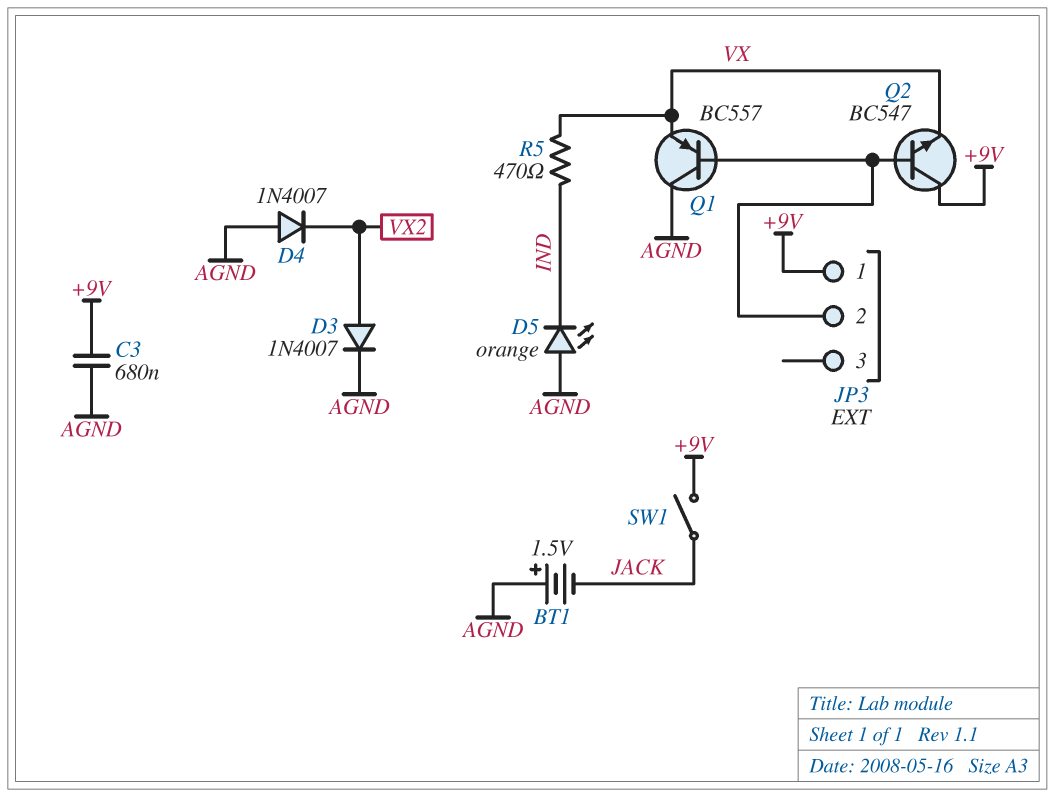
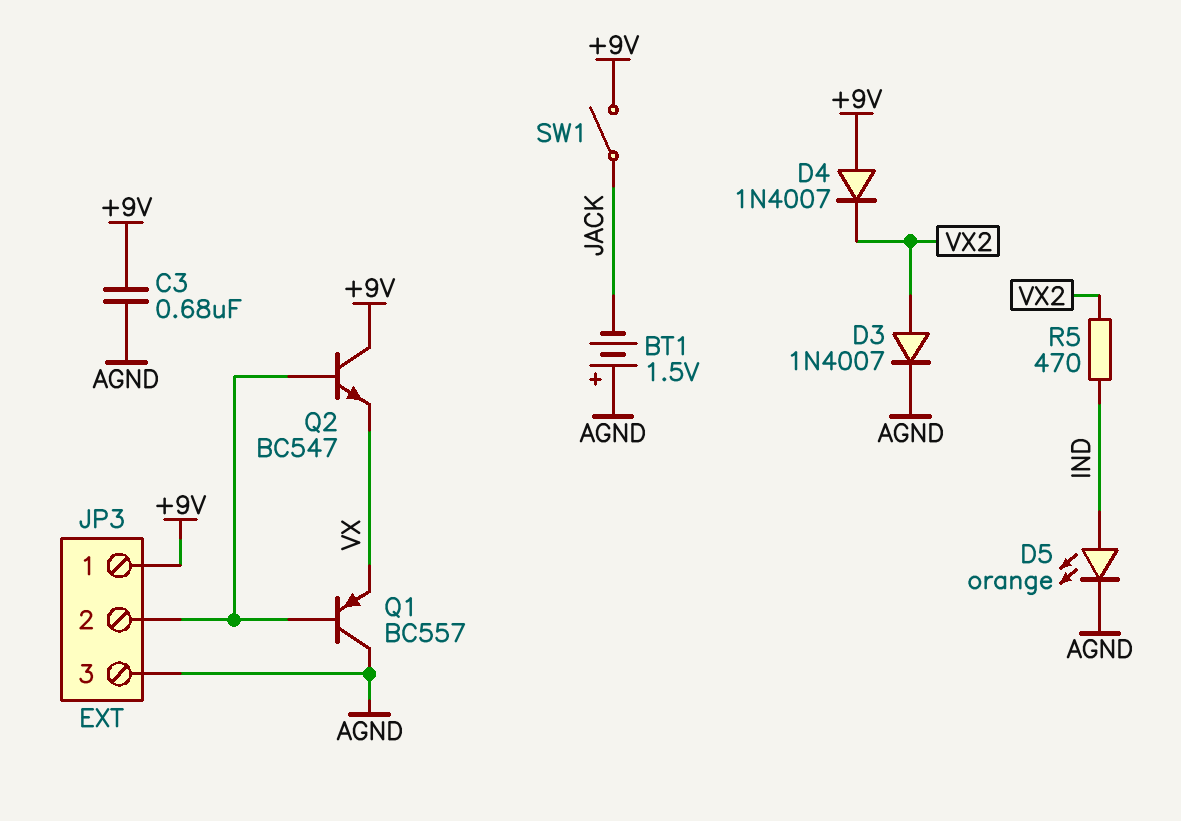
D4: diode 1N4007 (A AGND, K VX2) -> diode 1N4007 (A +9V, K VX2)
D5: LED orange (A AGND, K IND) -> LED orange (A IND, K AGND)
JP3 pin 3: none -> AGND
R5: 470 (IND, VX) -> 470 (IND, VX2)

